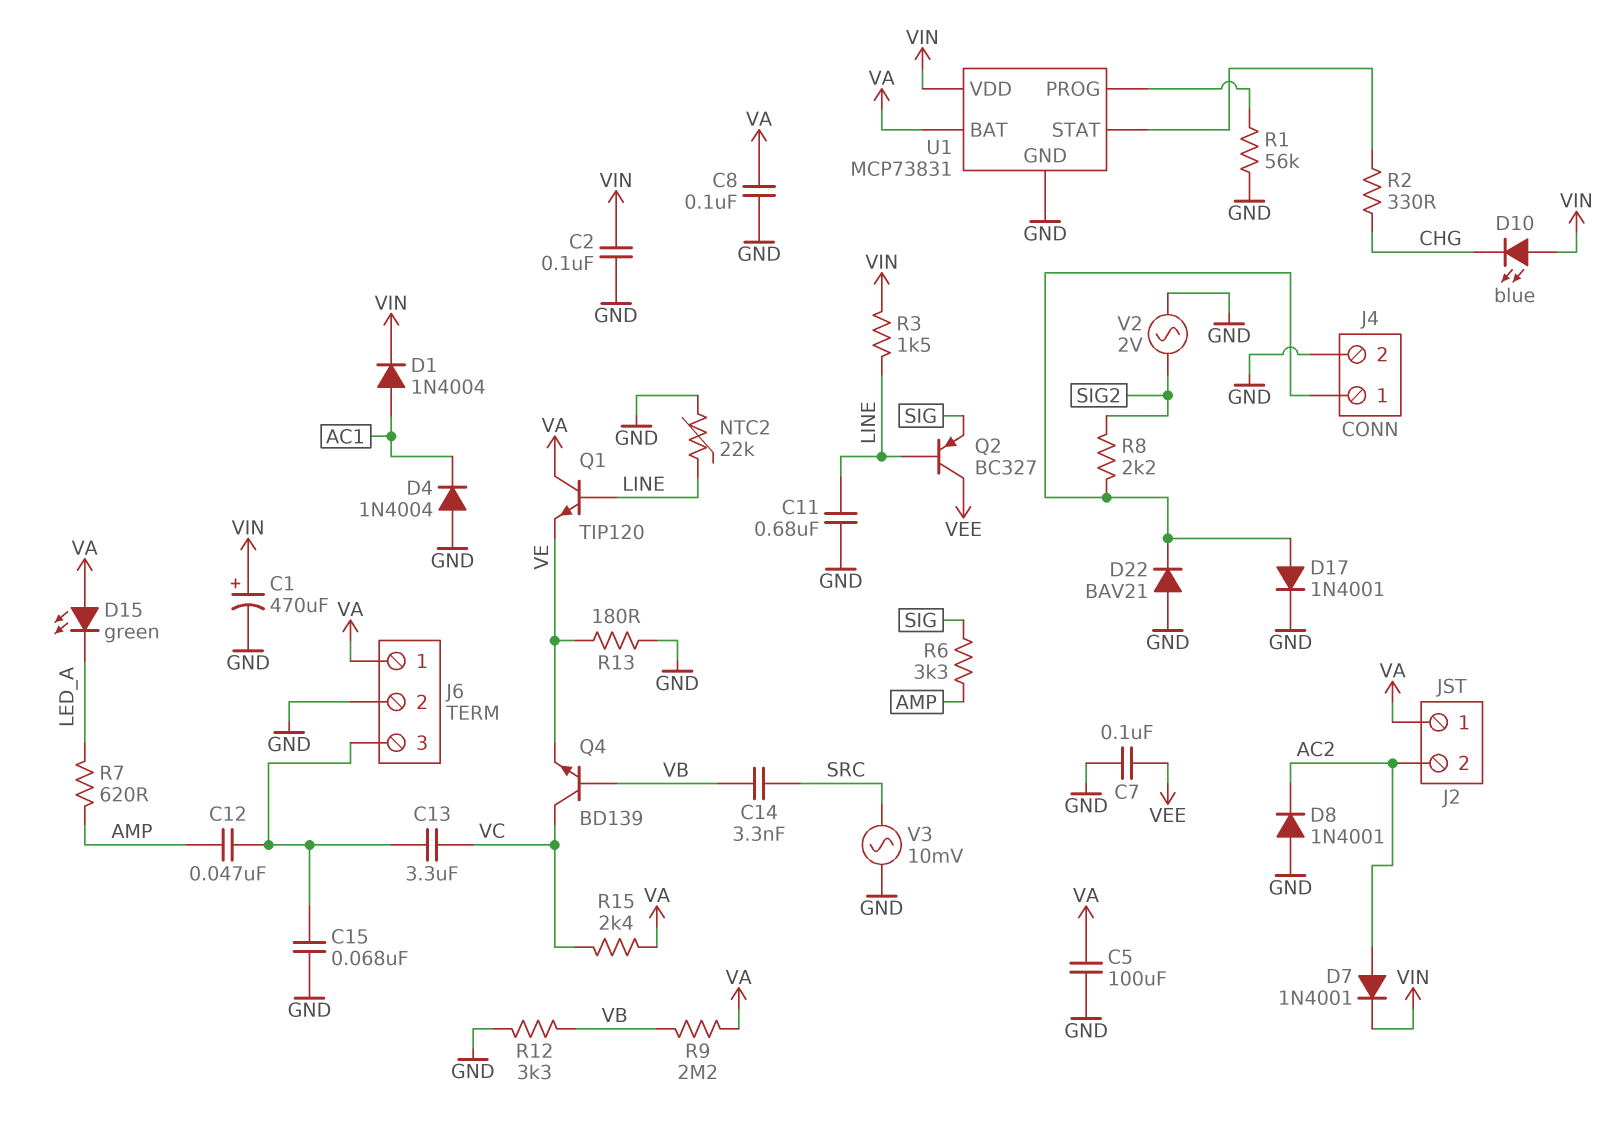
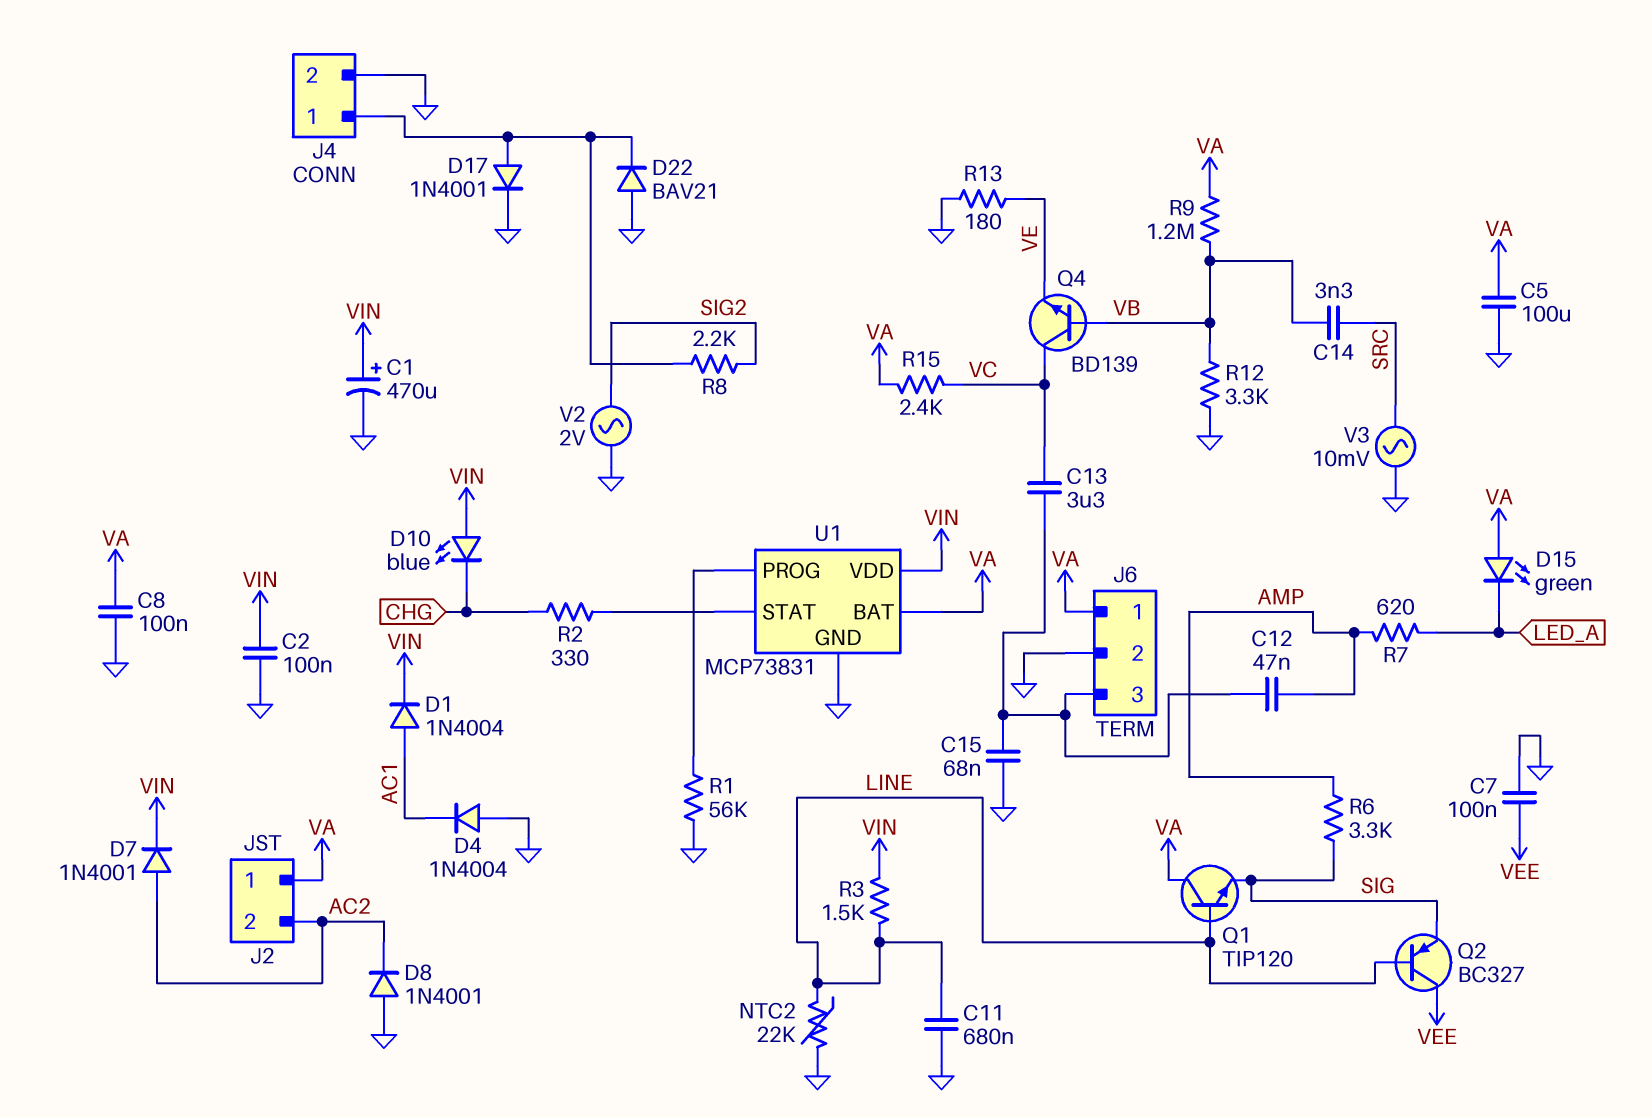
Q1: NPN TIP120 (B LINE, C VA, E VE) -> NPN TIP120 (B LINE, C VA, E SIG)
R9: 2.2M (VA, VB) -> 1.2M (VA, VB)

